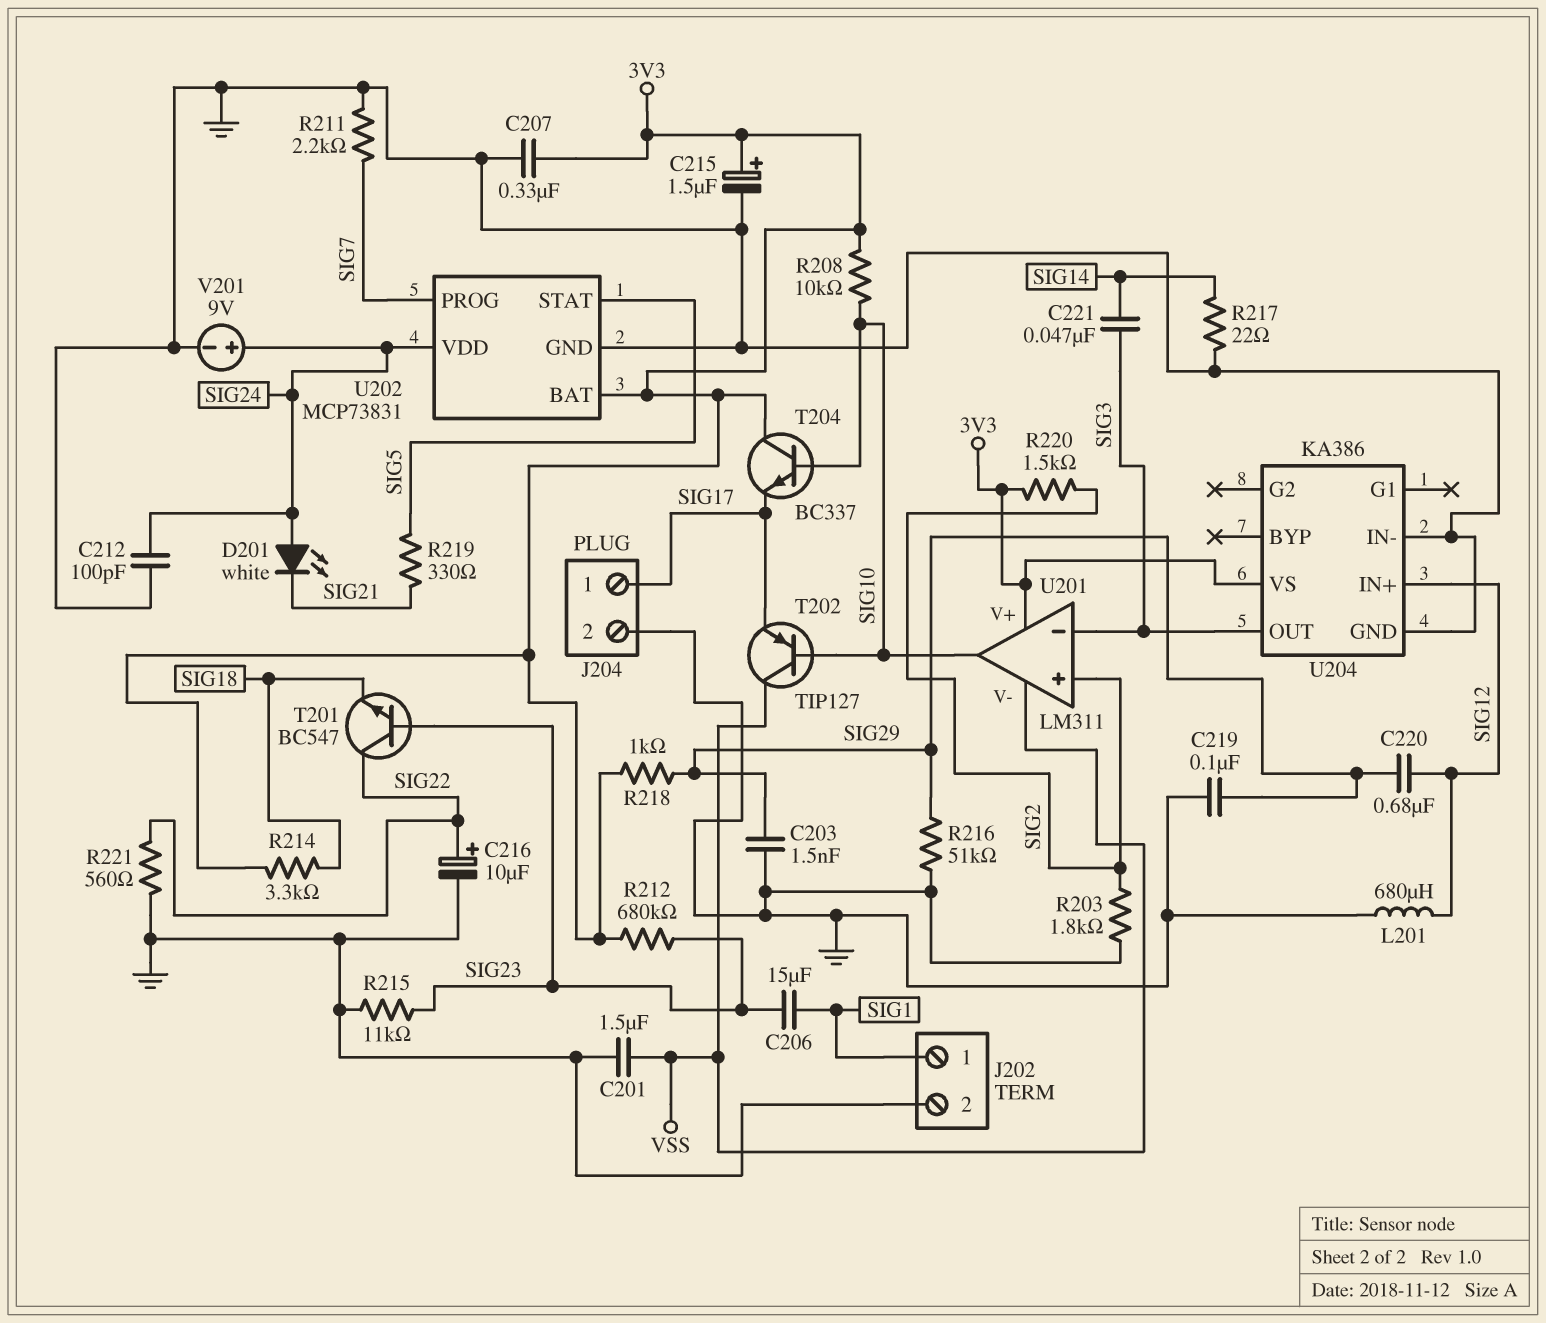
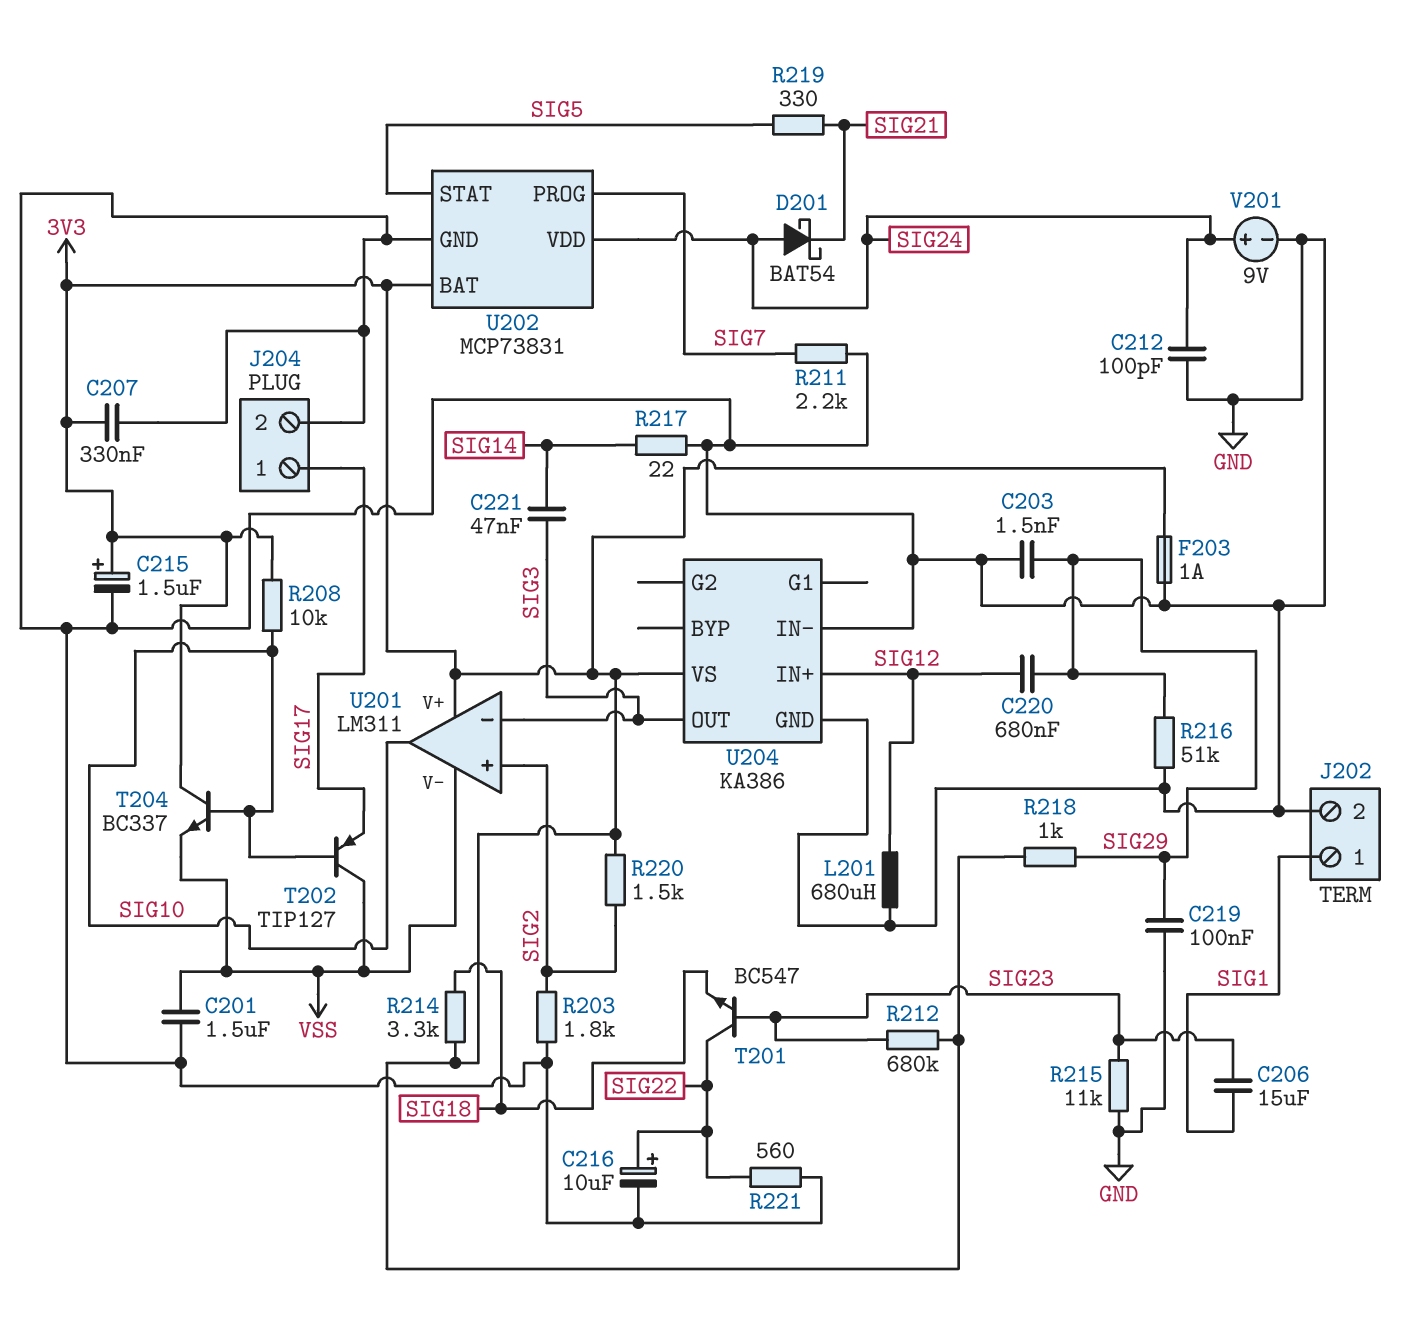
D201: LED white (A SIG24, K SIG21) -> schottky BAT54 (A SIG24, K SIG21)
F203: none -> 1A (3V3, GND)
T204: NPN BC337 (B SIG10, C 3V3, E SIG17) -> NPN BC337 (B SIG10, C 3V3, E VSS)

